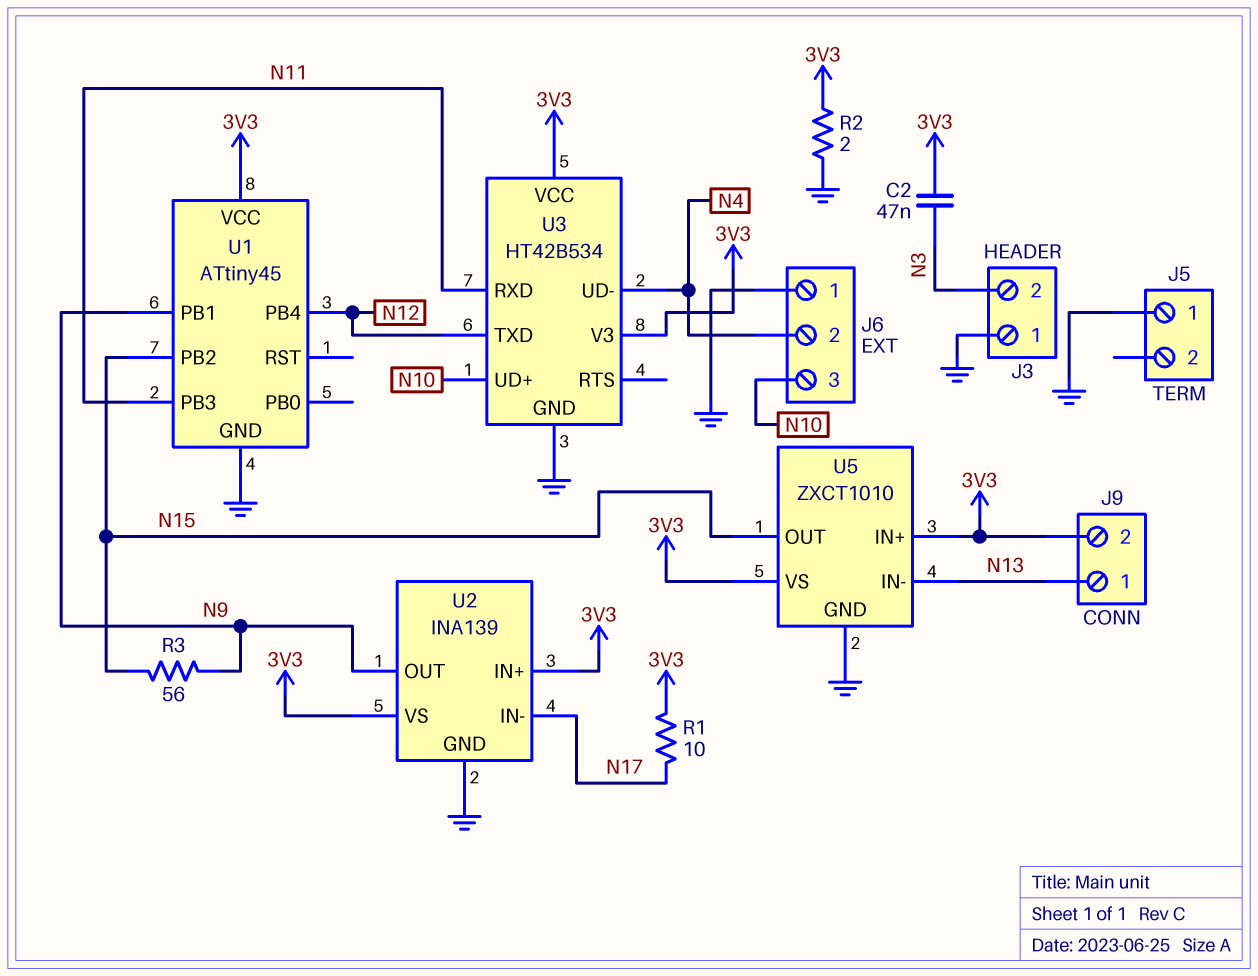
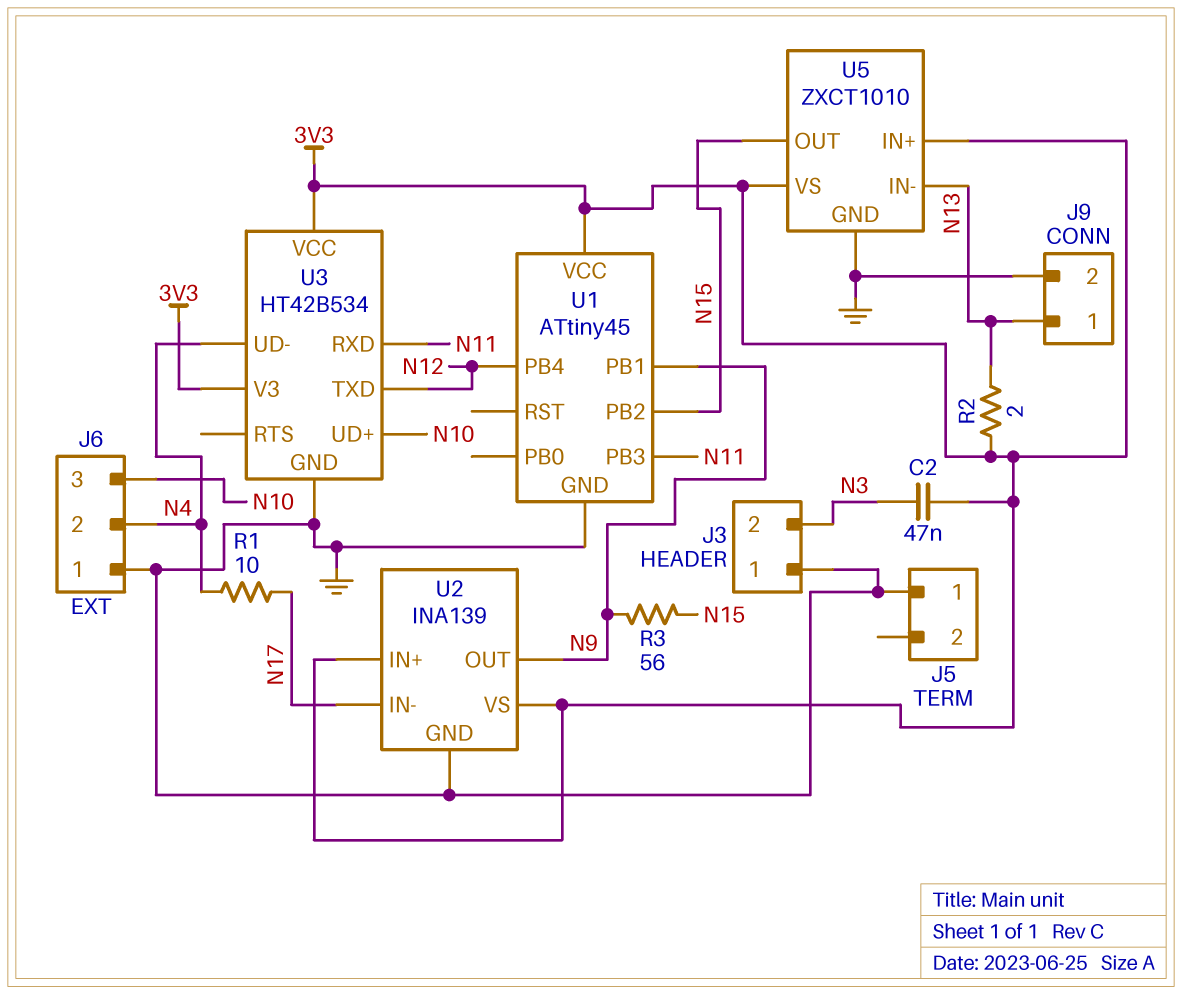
J9 pin 2: 3V3 -> GND
R1: 10 (3V3, N17) -> 10 (N4, N17)
R2: 2 (3V3, GND) -> 2 (3V3, N13)

